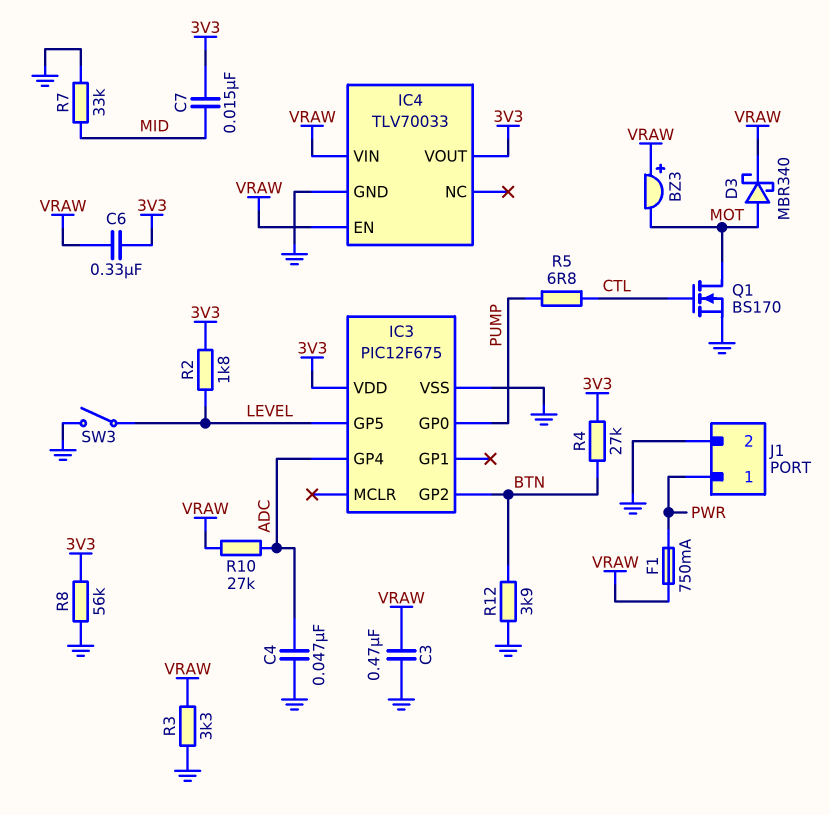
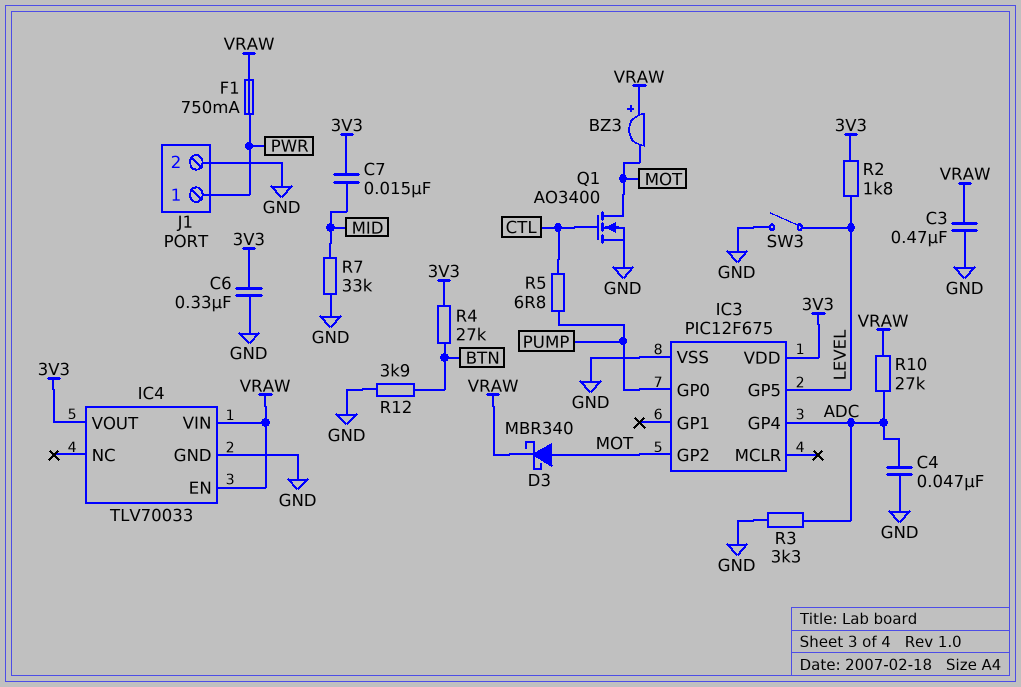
C6: 330nF (3V3, VRAW) -> 330nF (3V3, GND)
IC3 pin GP2: BTN -> MOT
Q1: NMOS BS170 (G CTL, D MOT, S GND) -> NMOS AO3400 (G CTL, D MOT, S GND)
R3: 3.3k (GND, VRAW) -> 3.3k (ADC, GND)
R8: 56k (3V3, GND) -> none

